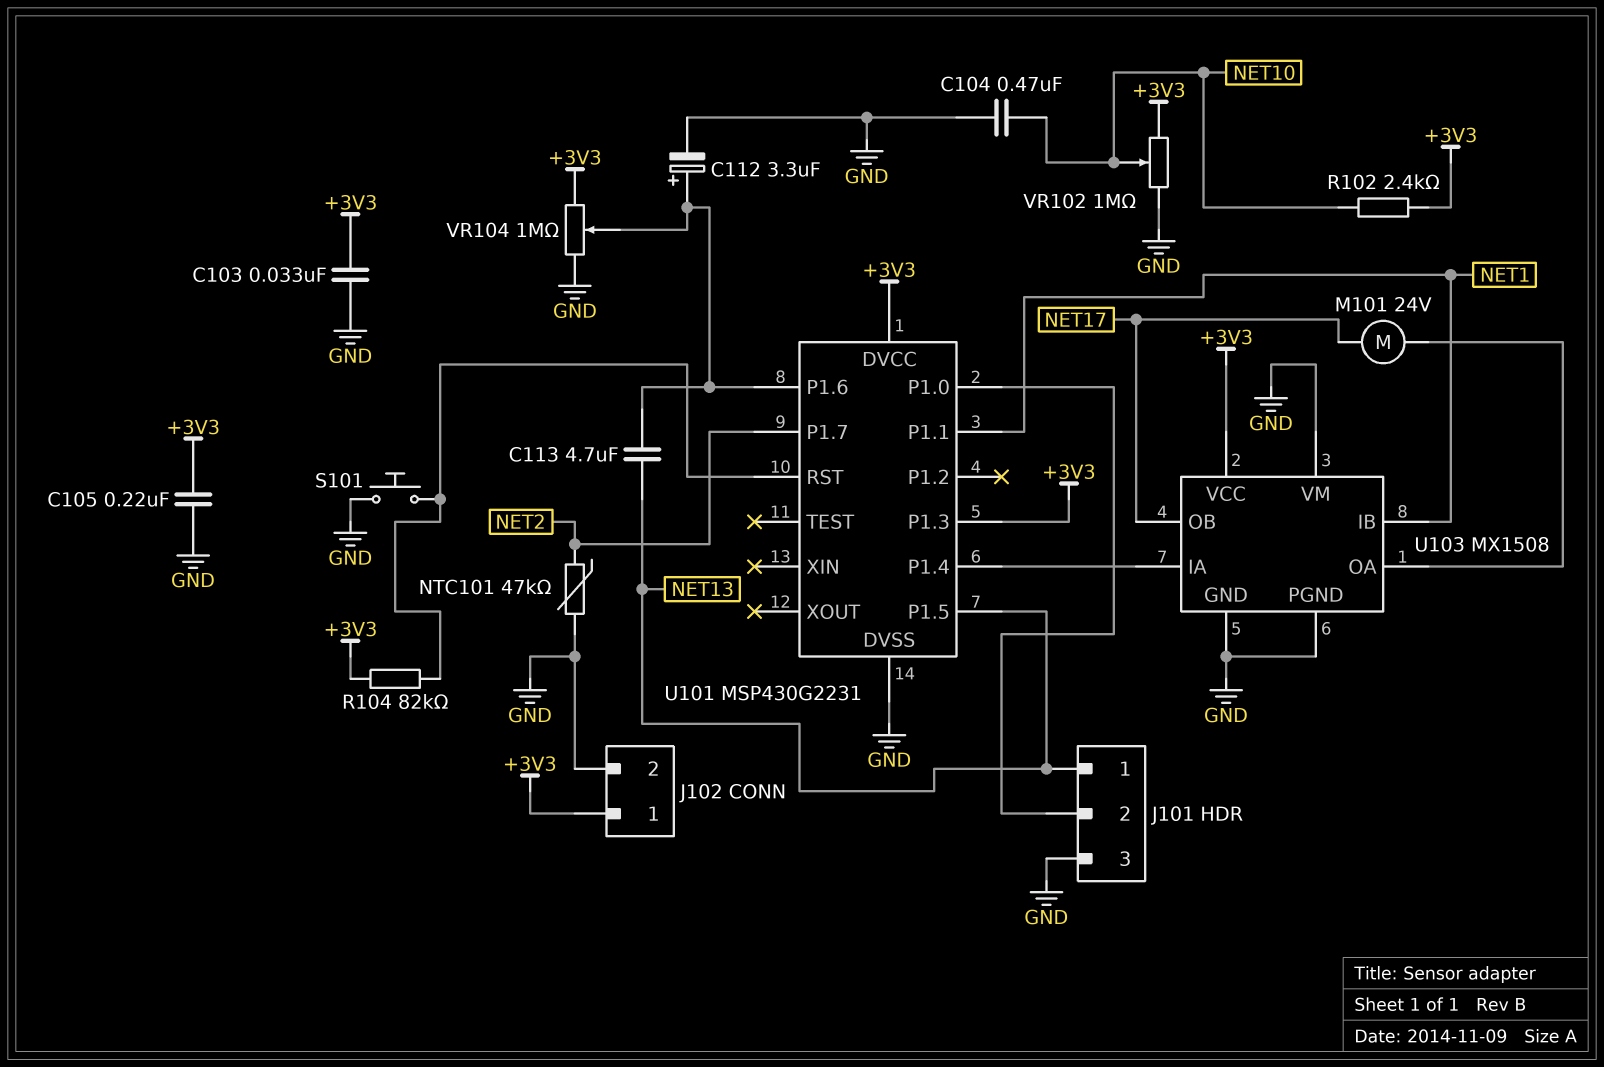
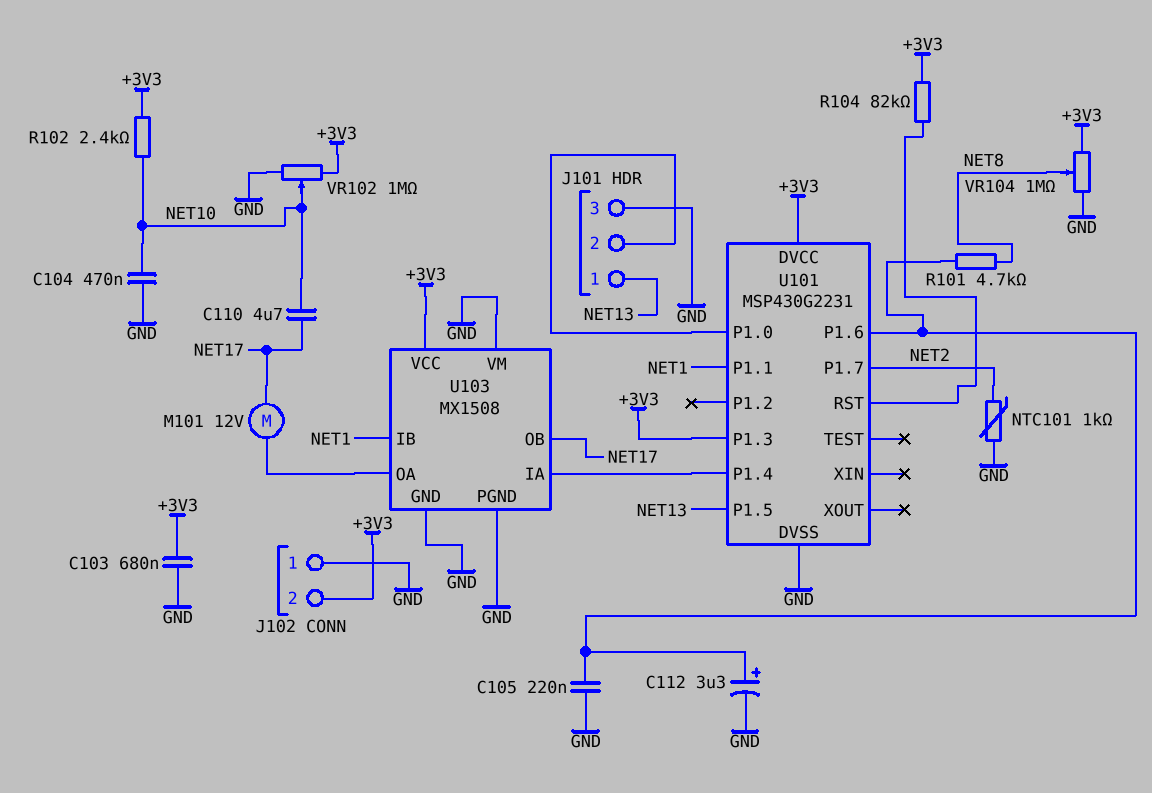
C103: 33nF (+3V3, GND) -> 680nF (+3V3, GND)
C105: 220nF (+3V3, GND) -> 220nF (GND, U101/P1.6)
C110: none -> 4.7uF (NET10, NET17)
C113: 4.7uF (NET13, U101/P1.6) -> none
J102 pin 1: +3V3 -> GND
J102 pin 2: GND -> +3V3
M101: motor 24V (NET17, U103/OA) -> motor 12V (NET17, U103/OA)
NTC101: 47k (GND, NET2) -> 1k (GND, NET2)
R101: none -> 4.7k (NET8, U101/P1.6)
S101: button (GND, U101/RST) -> none
VR104: 1M (+3V3, GND, wiper U101/P1.6) -> 1M (+3V3, GND, wiper NET8)

